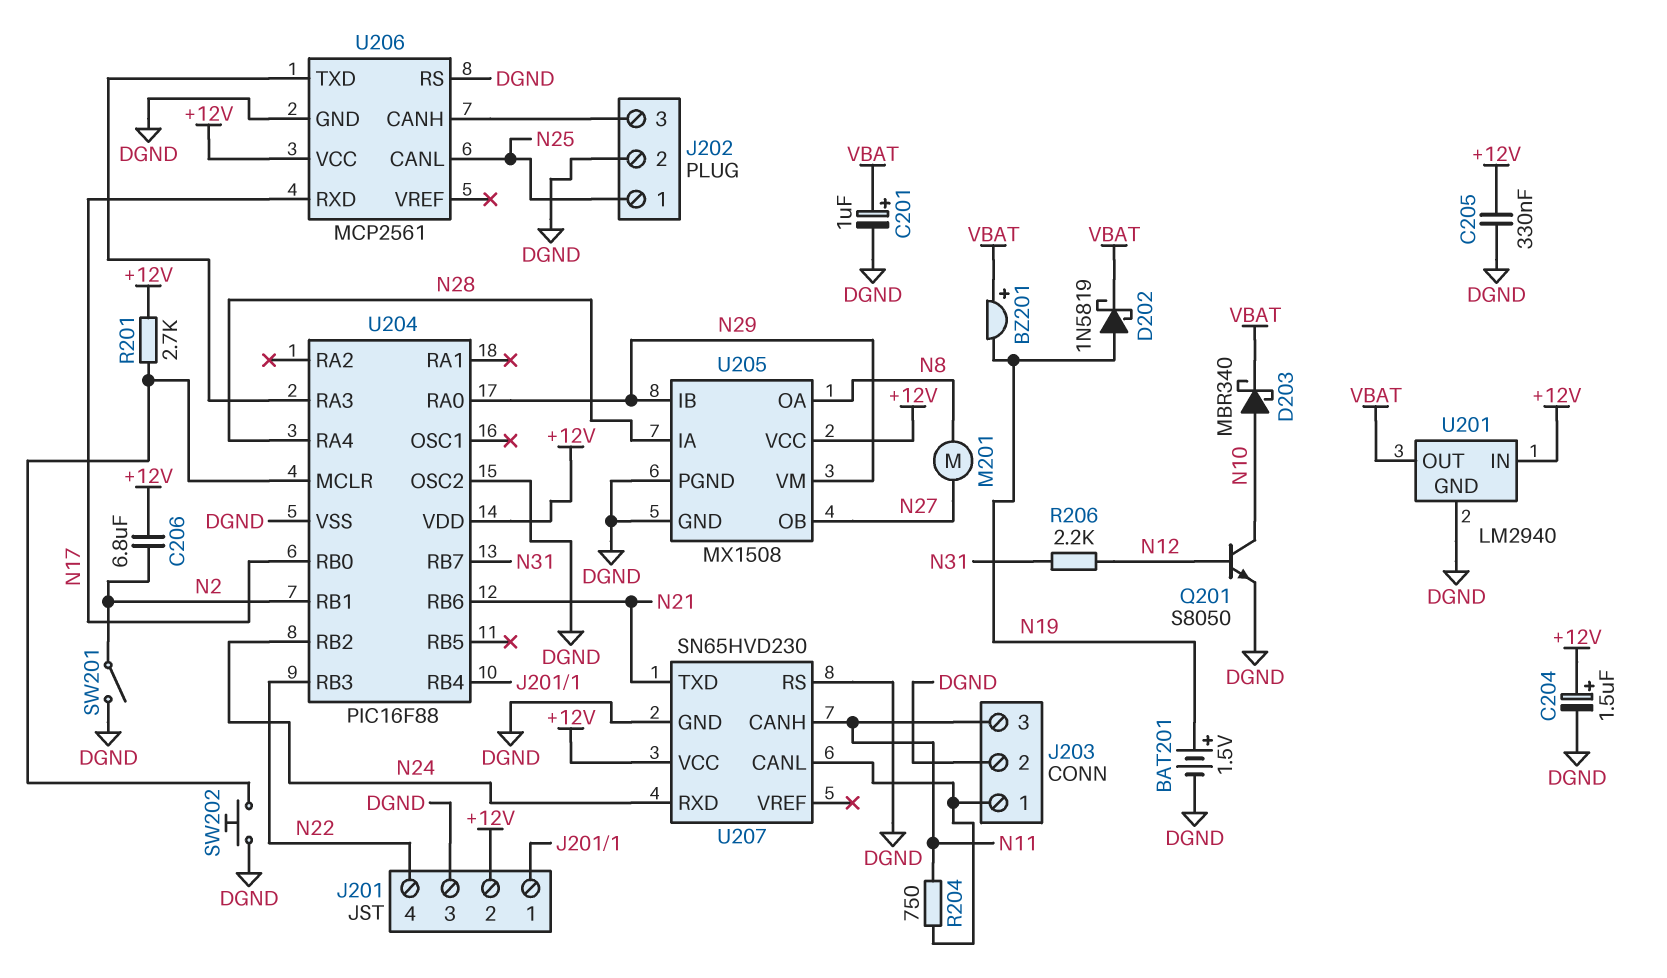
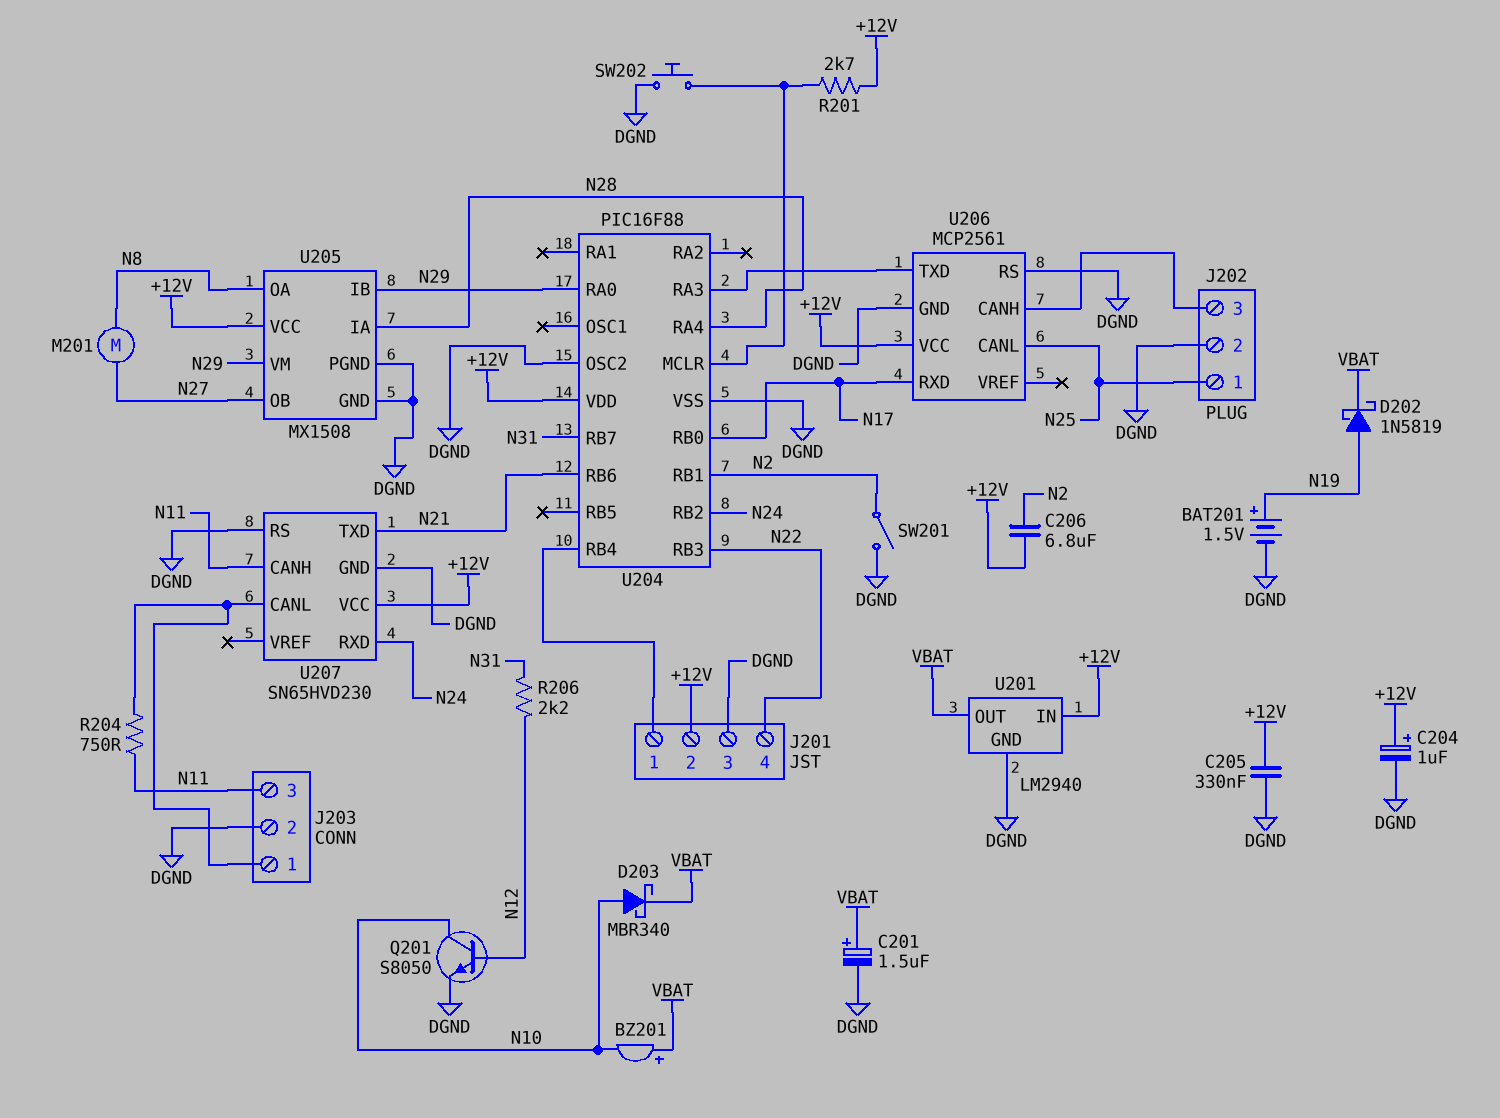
BZ201: buzzer (plus VBAT, minus N19) -> buzzer (plus VBAT, minus N10)
C201: 1uF (plus VBAT, minus DGND) -> 1.5uF (plus VBAT, minus DGND)
C204: 1.5uF (plus +12V, minus DGND) -> 1uF (plus +12V, minus DGND)

